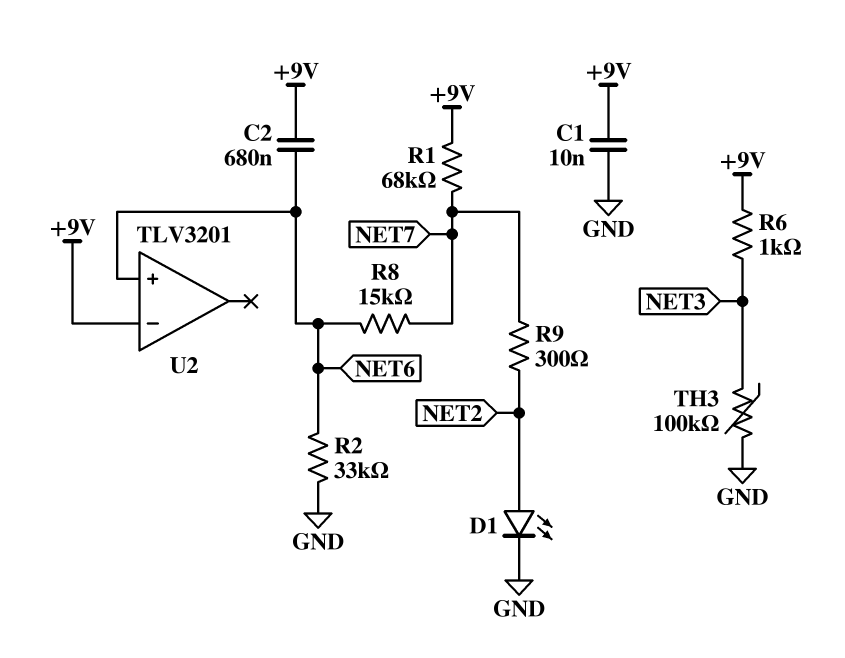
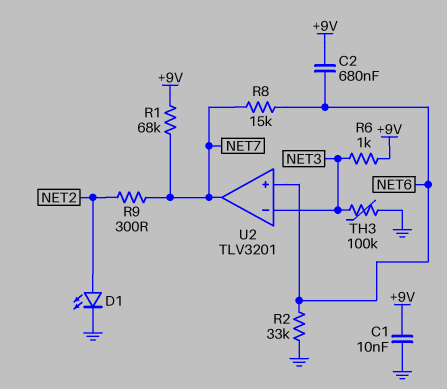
U2 pin in-: +9V -> NET3
U2 pin out: none -> NET7

